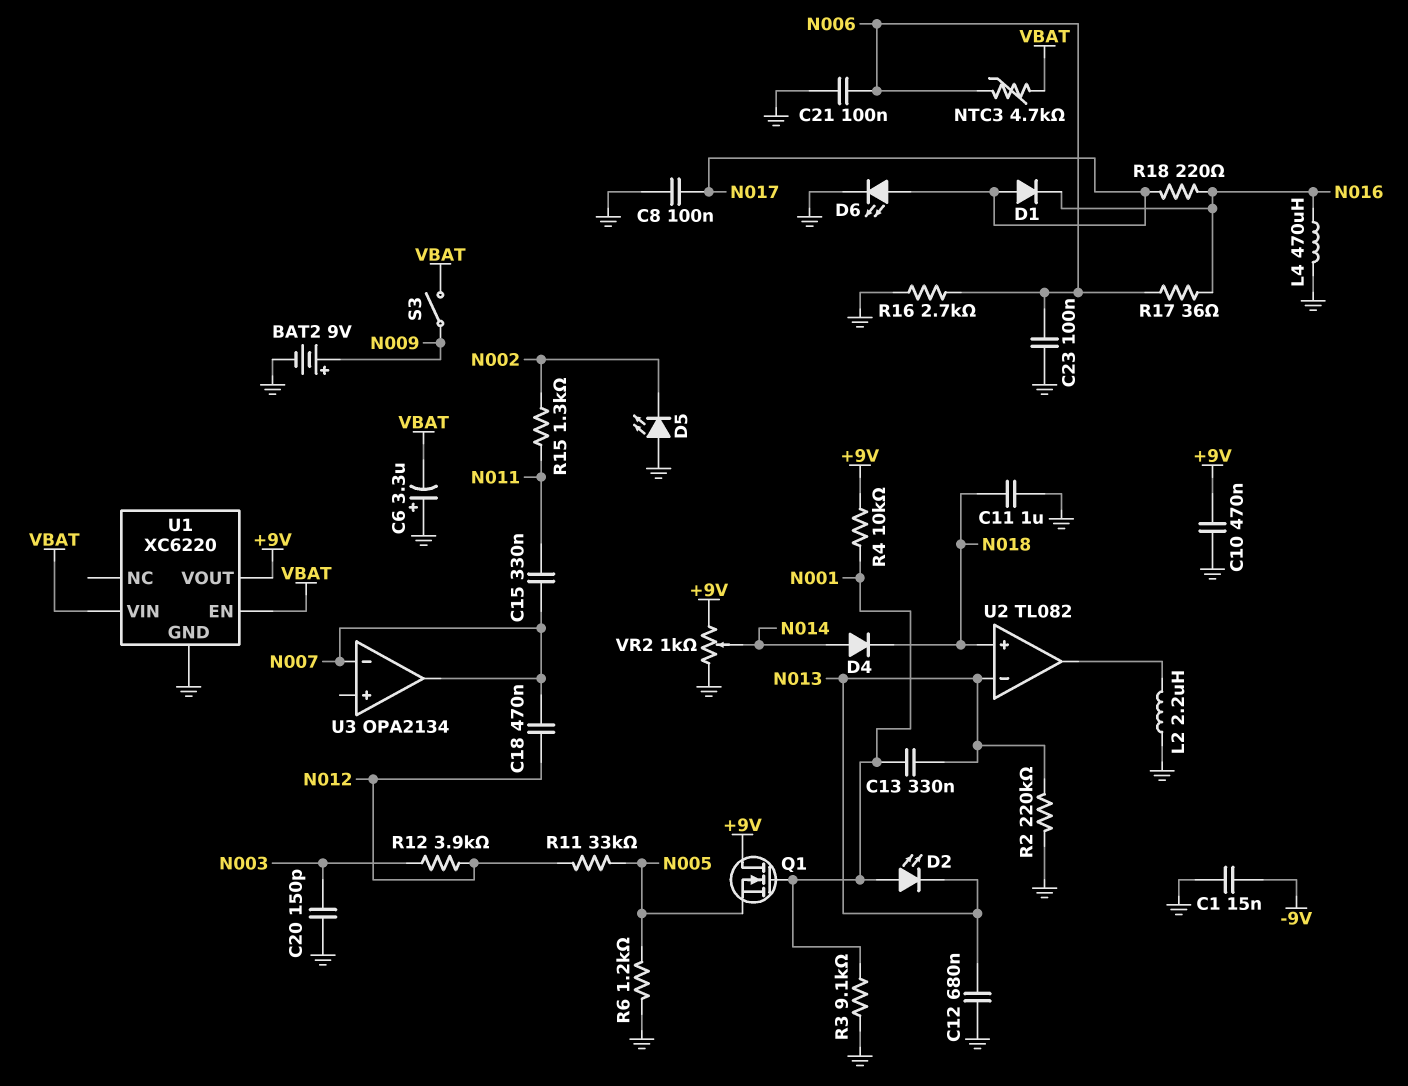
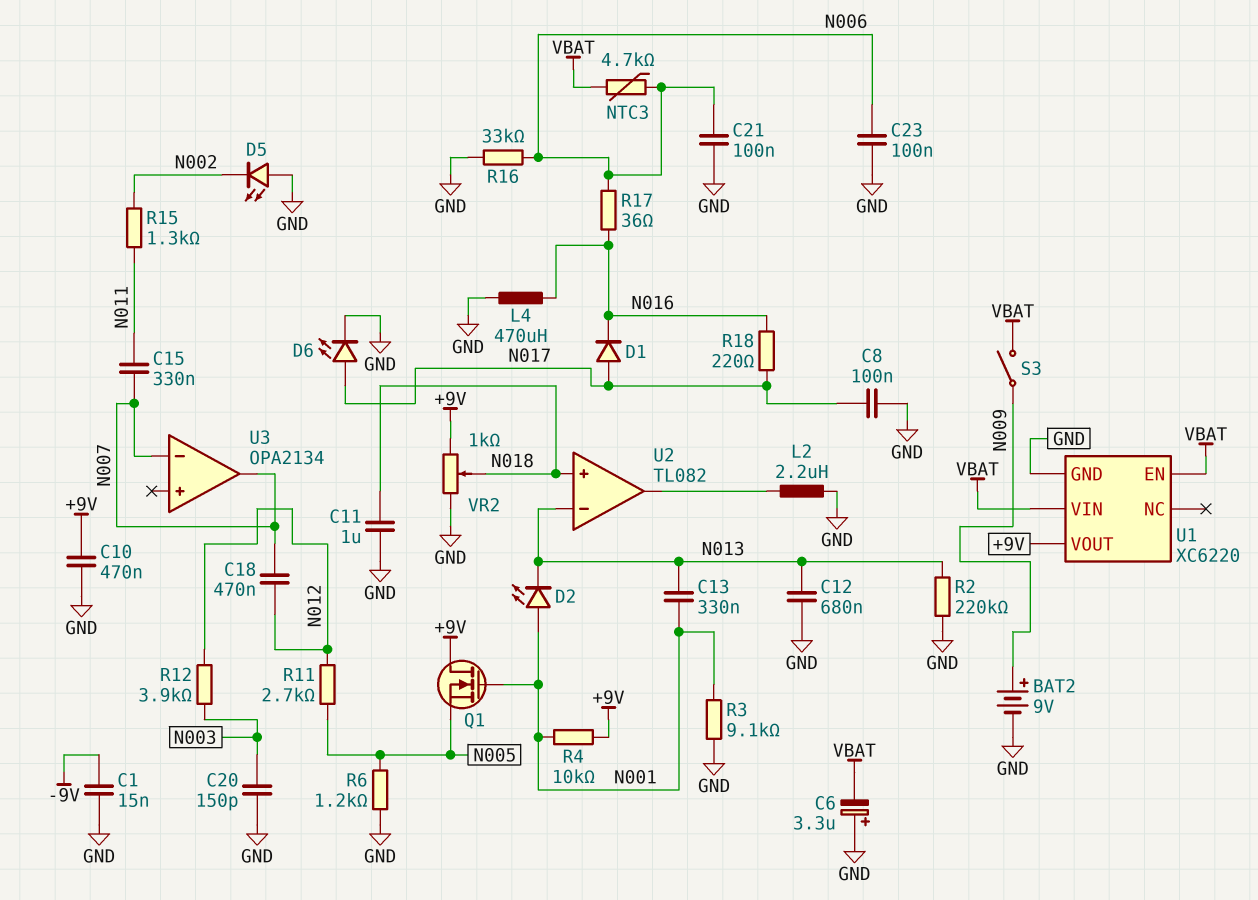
D4: diode (A N014, K N018) -> none
R11: 33k (N005, N012) -> 2.7k (N005, N012)
R16: 2.7k (GND, N006) -> 33k (GND, N006)
VR2: 1k (+9V, GND, wiper N014) -> 1k (+9V, GND, wiper N018)

